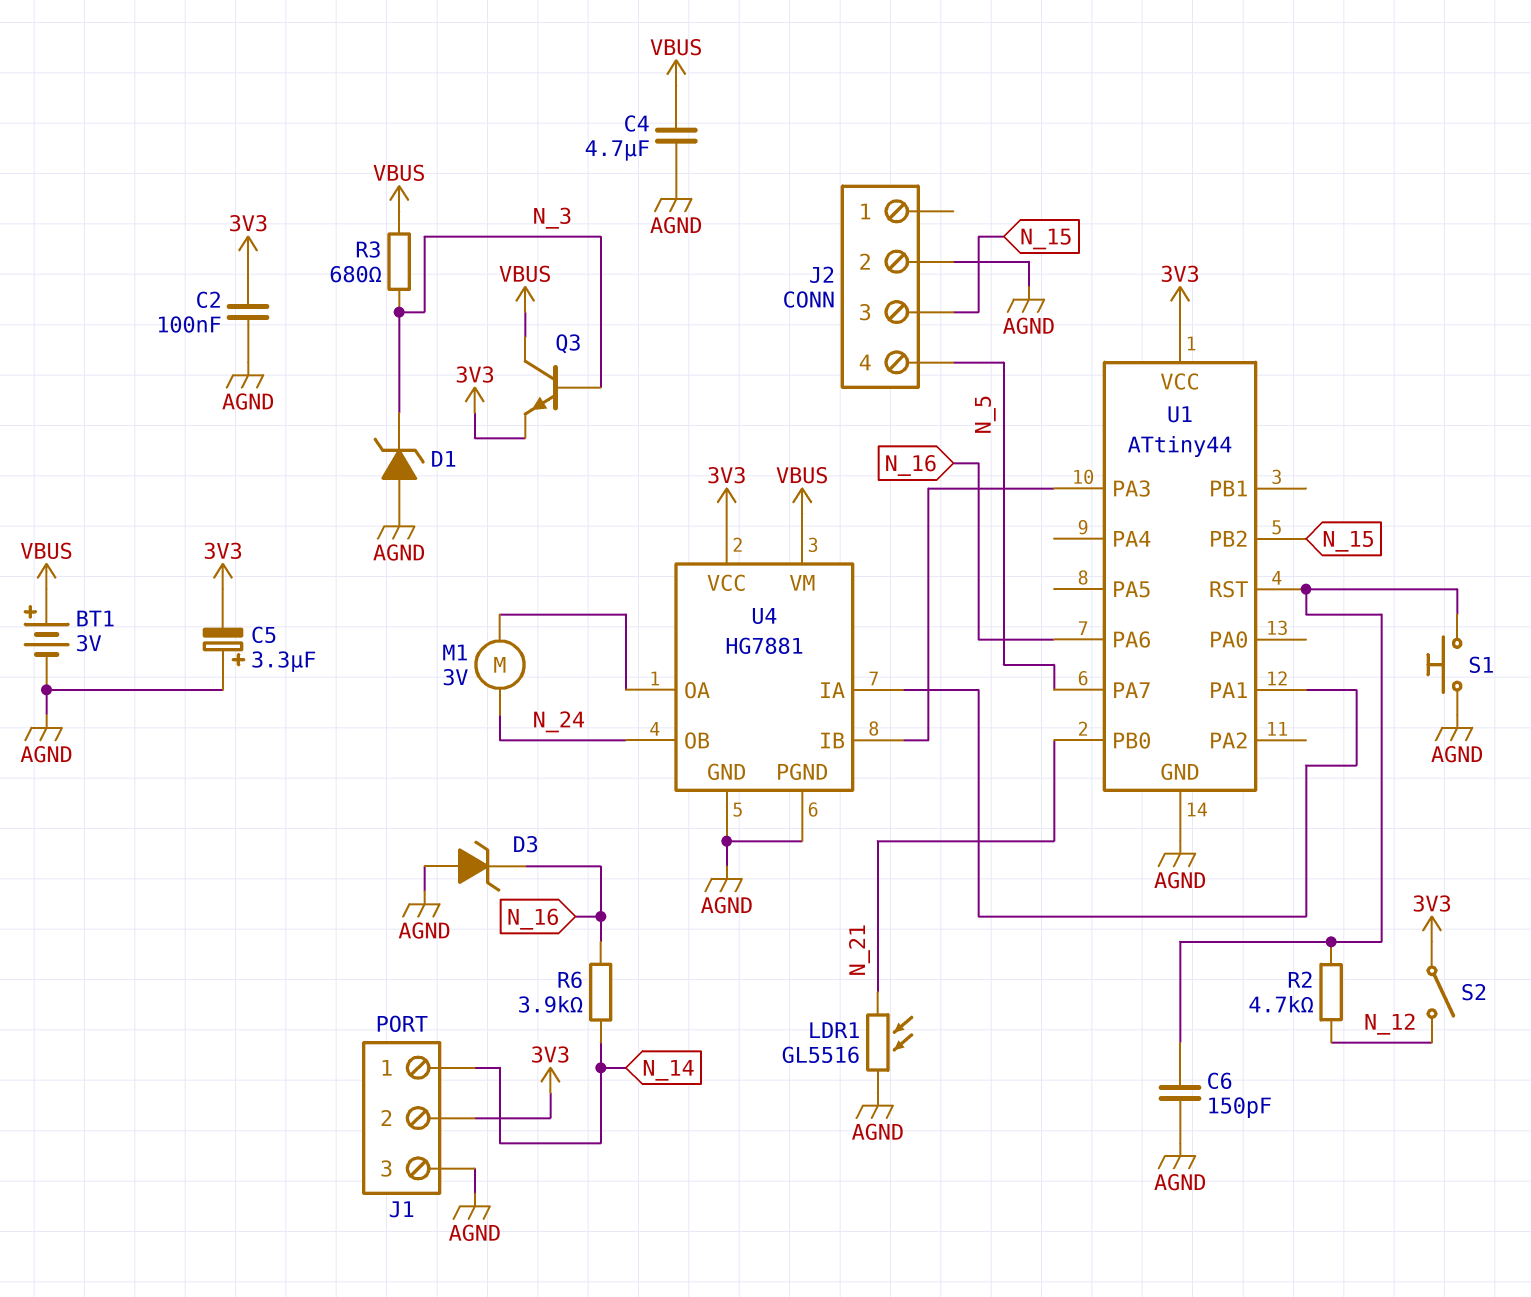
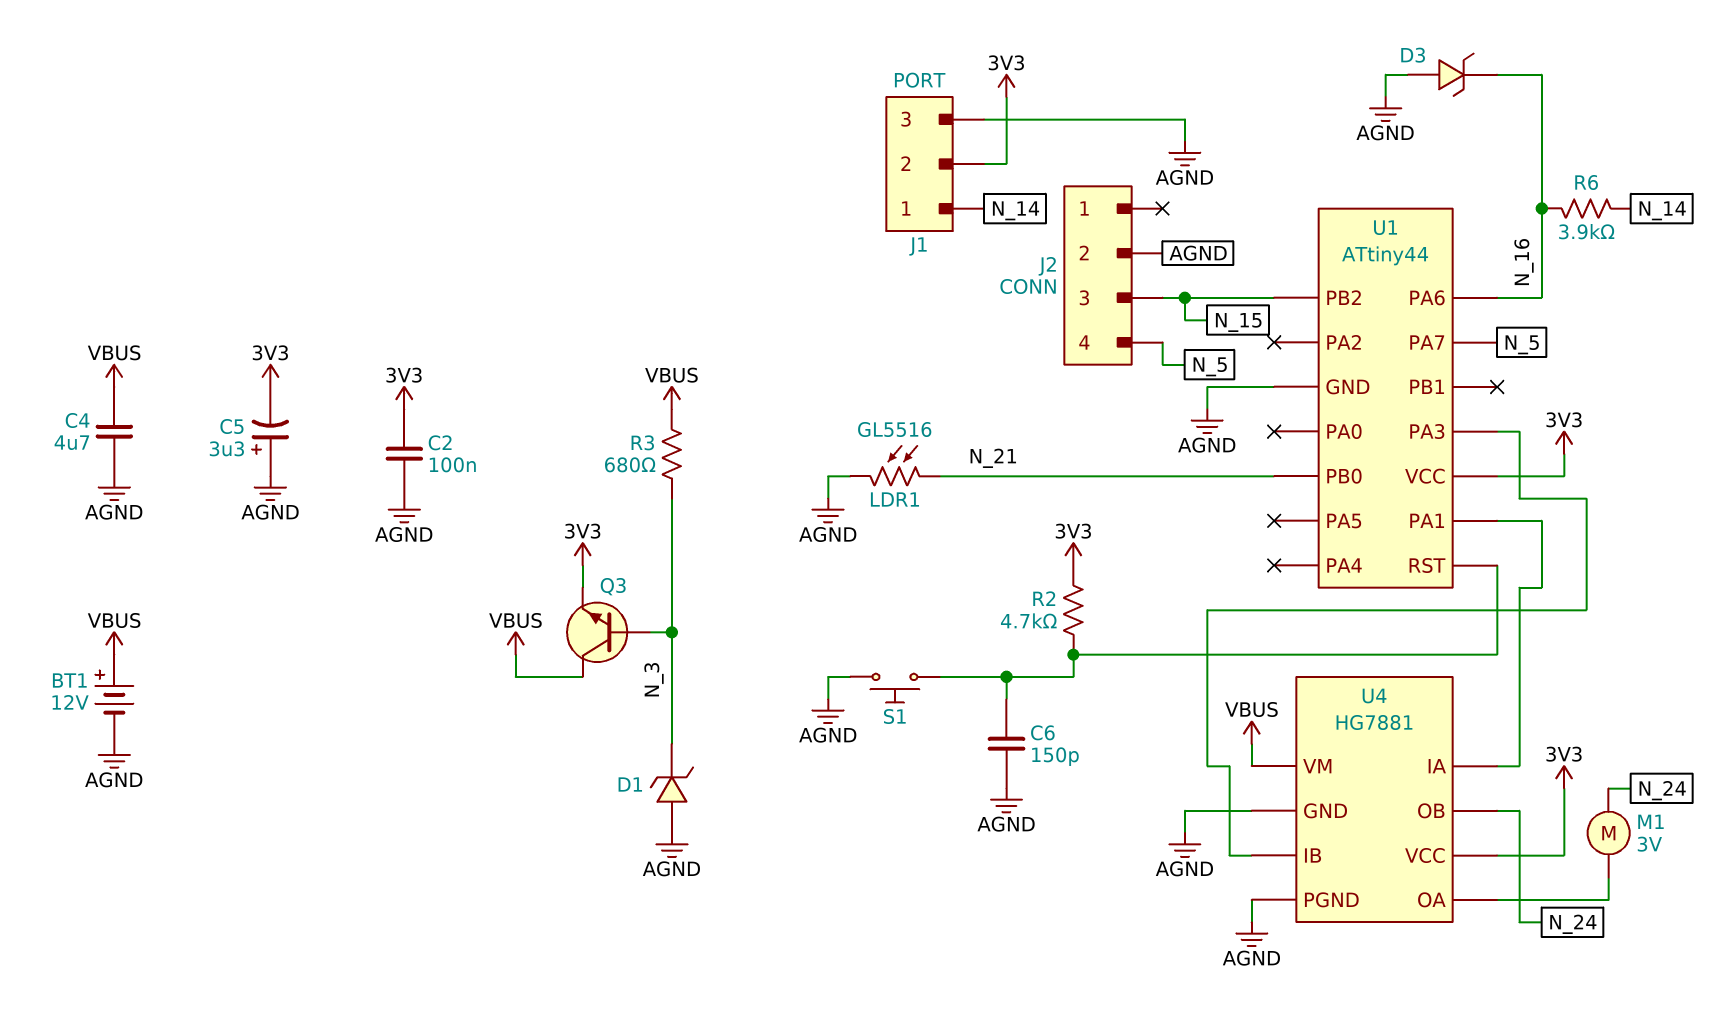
BT1: 3V (plus VBUS, minus AGND) -> 12V (plus VBUS, minus AGND)
R2: 4.7k (N_12, U1/RST) -> 4.7k (3V3, U1/RST)
S2: switch (3V3, N_12) -> none

